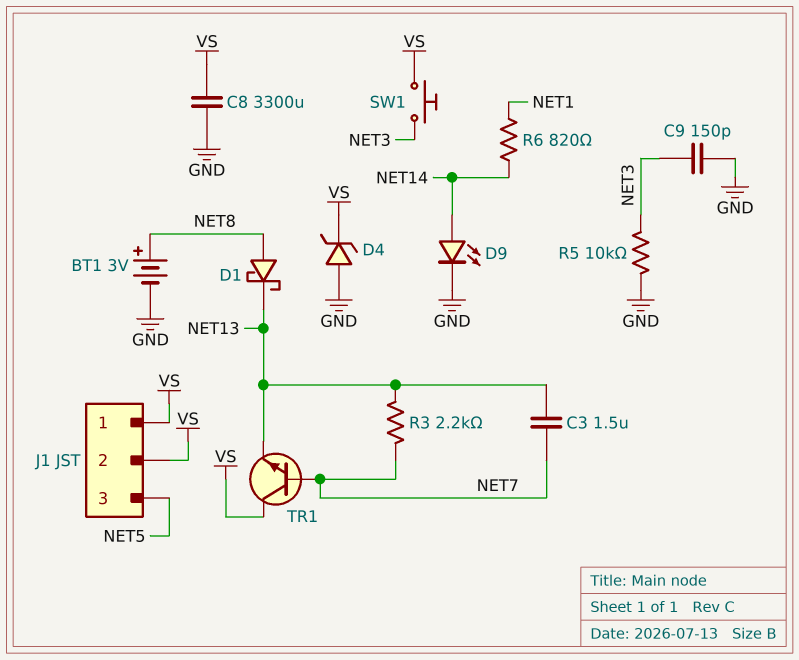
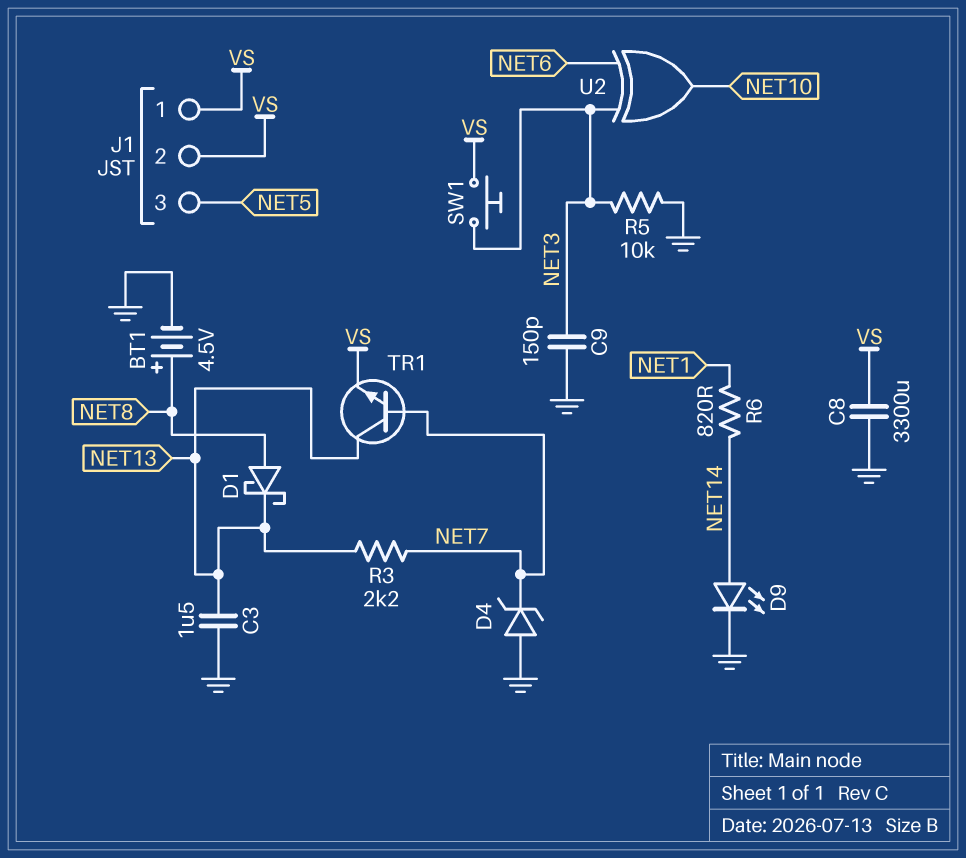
BT1: 3V (plus NET8, minus GND) -> 4.5V (plus NET8, minus GND)
C3: 1.5uF (NET7, NET13) -> 1.5uF (GND, NET13)
D4: zener (A GND, K VS) -> zener (A GND, K NET7)
TR1: NPN (B NET7, C VS, E NET13) -> NPN (B NET7, C NET13, E VS)
U2: none -> XOR (in NET3, in NET6, out NET10)

